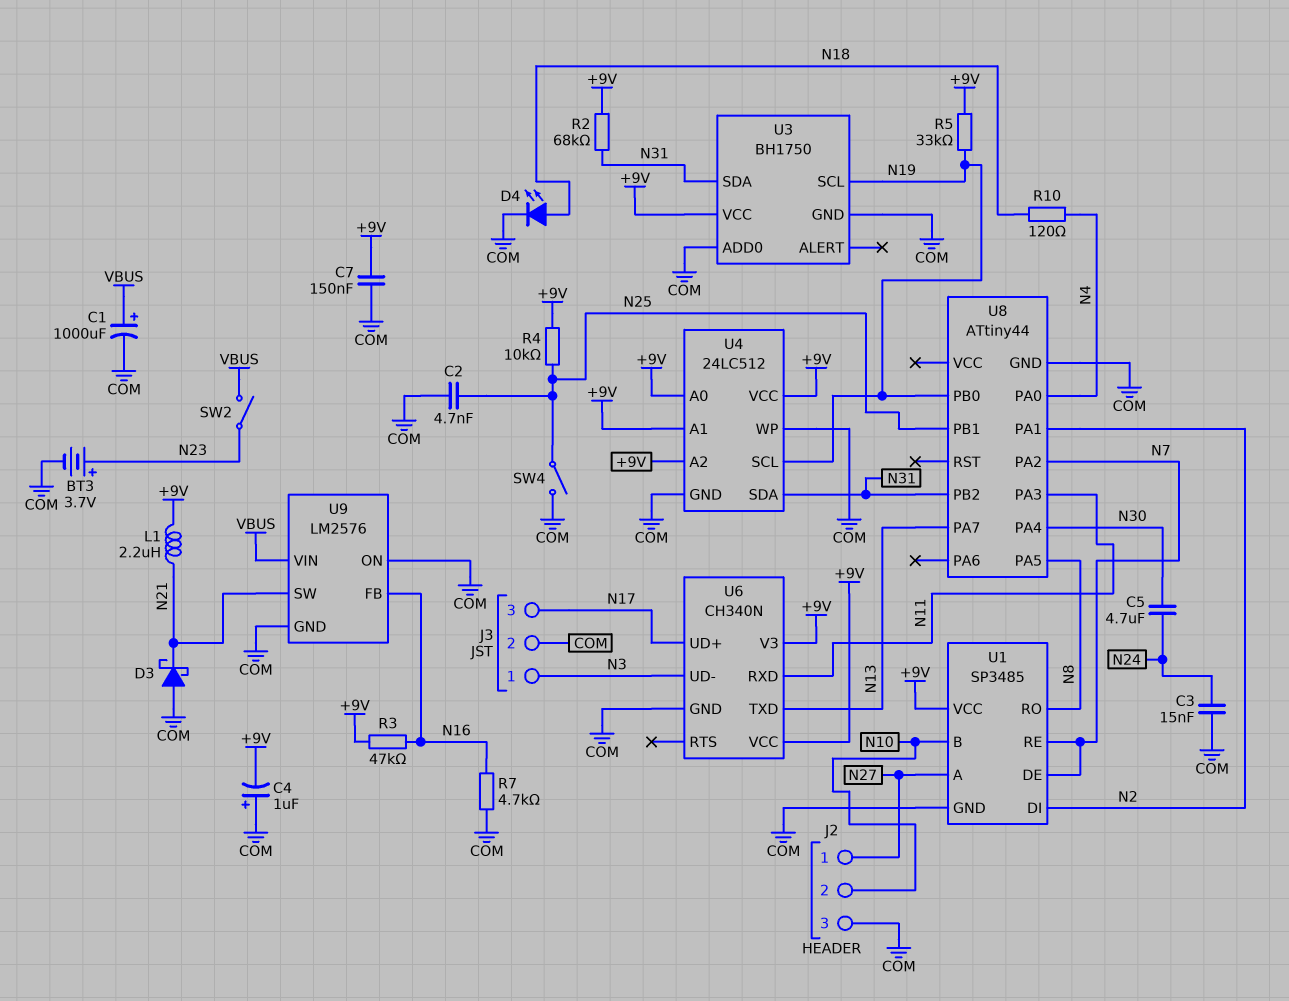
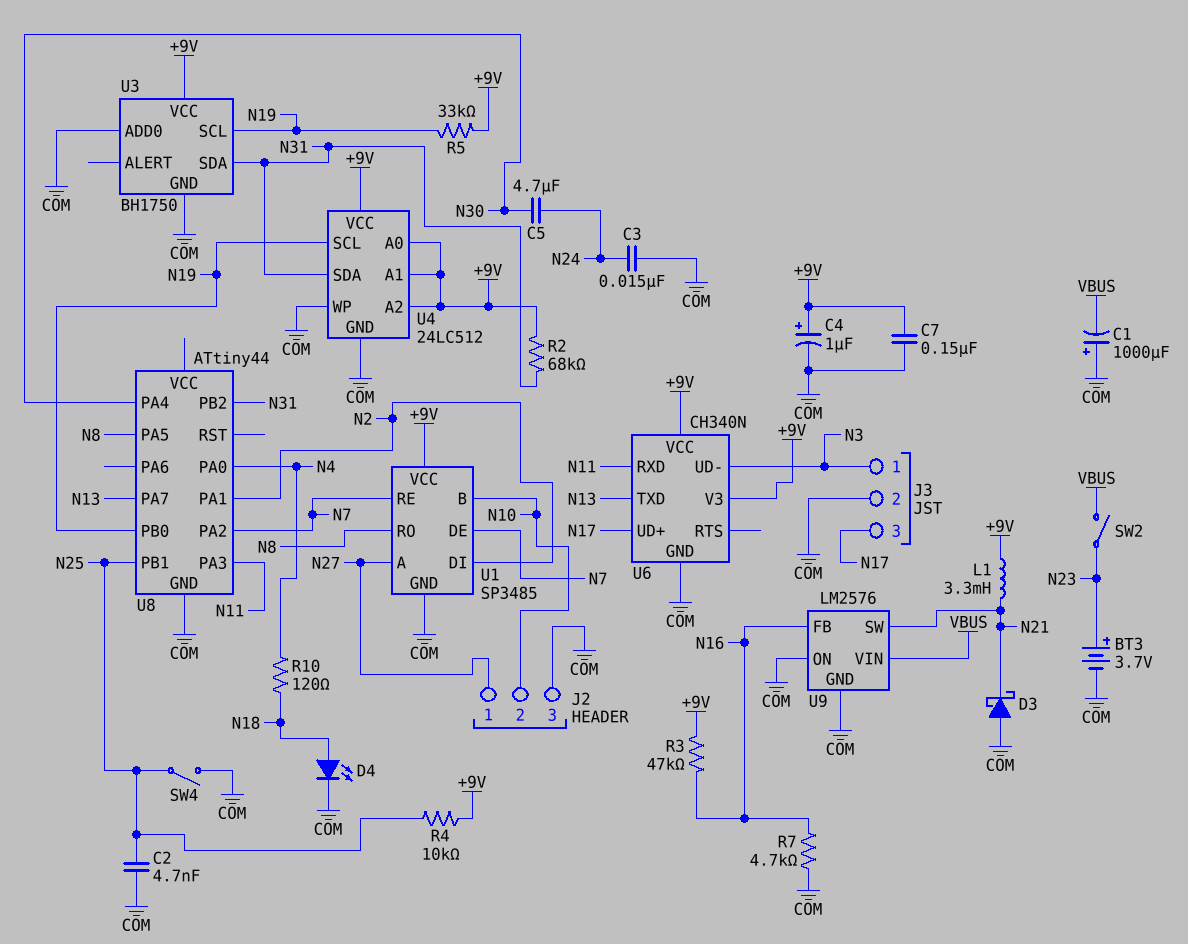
C1: 1000uF (plus VBUS, minus COM) -> 1000uF (plus COM, minus VBUS)
C4: 1uF (plus COM, minus +9V) -> 1uF (plus +9V, minus COM)
L1: 2.2uH (+9V, N21) -> 3.3mH (+9V, N21)

